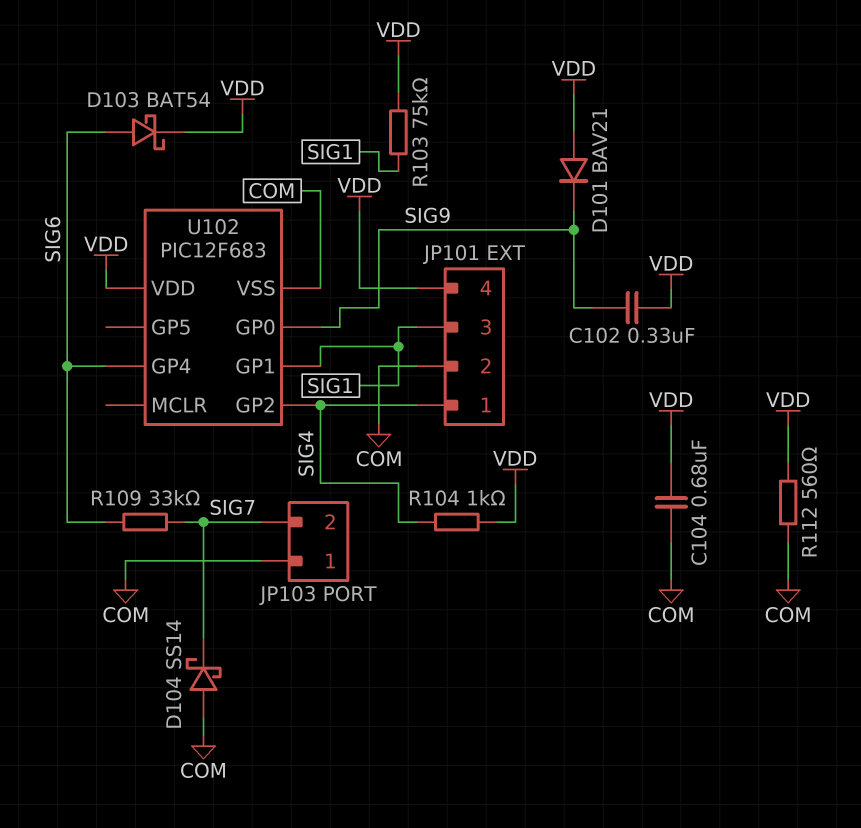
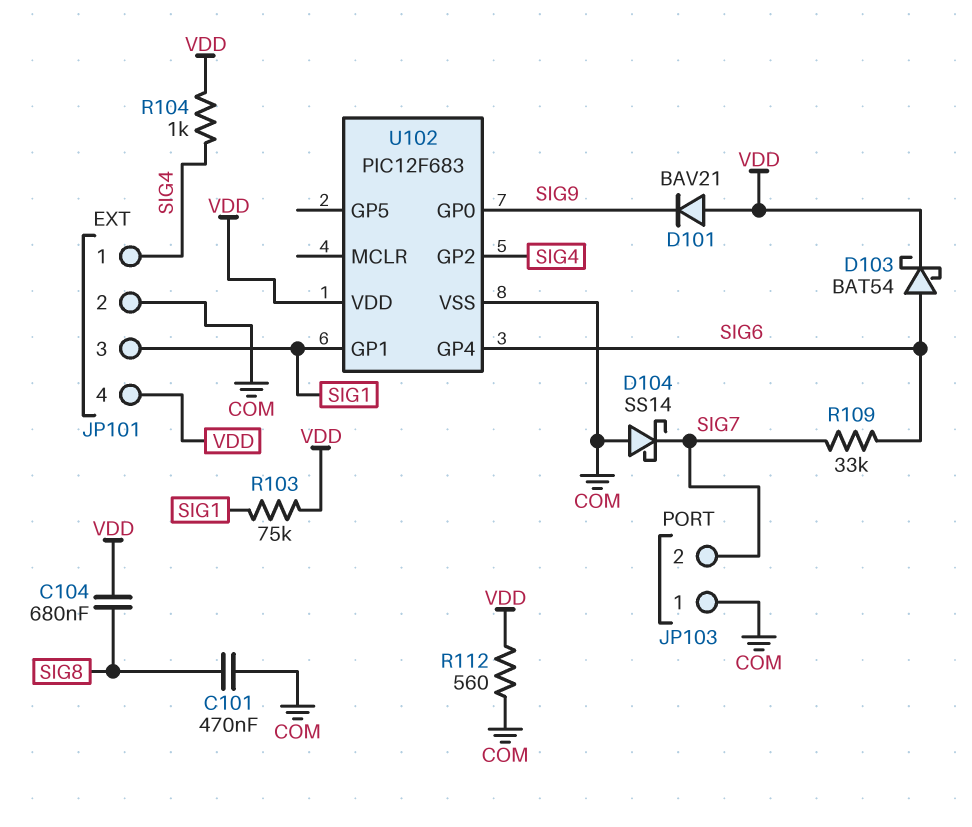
C101: none -> 470nF (COM, SIG8)
C102: 330nF (SIG9, VDD) -> none
C104: 680nF (COM, VDD) -> 680nF (SIG8, VDD)

